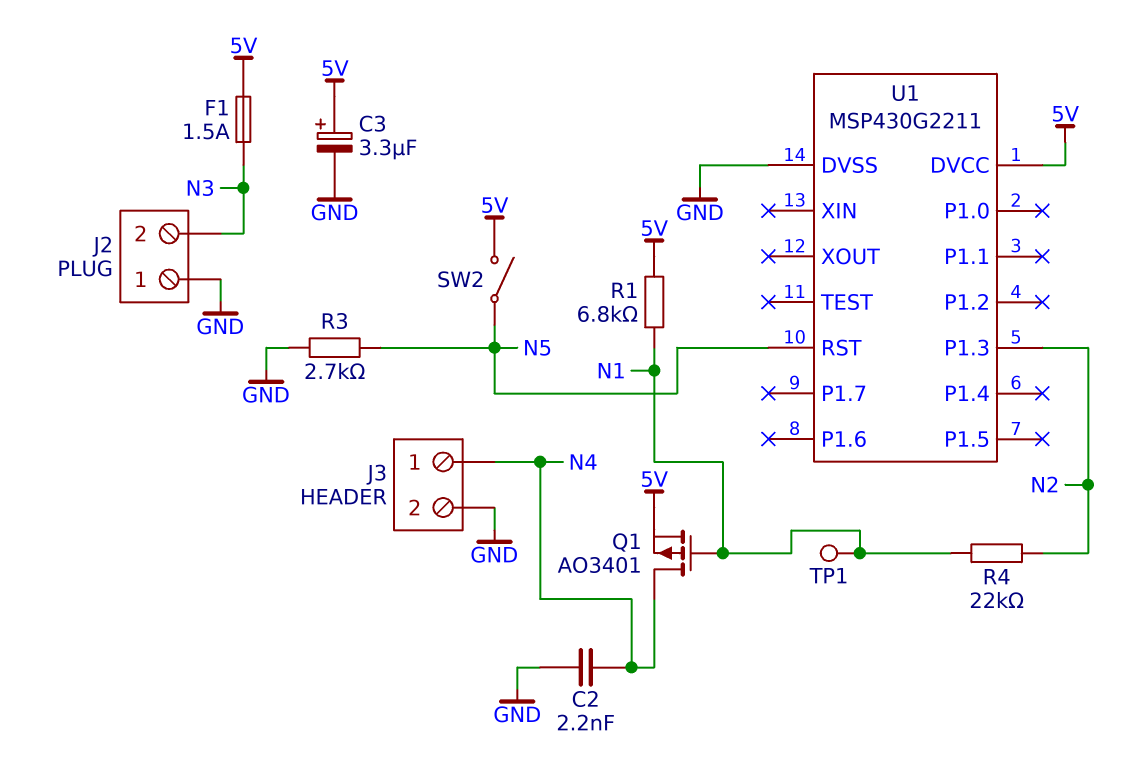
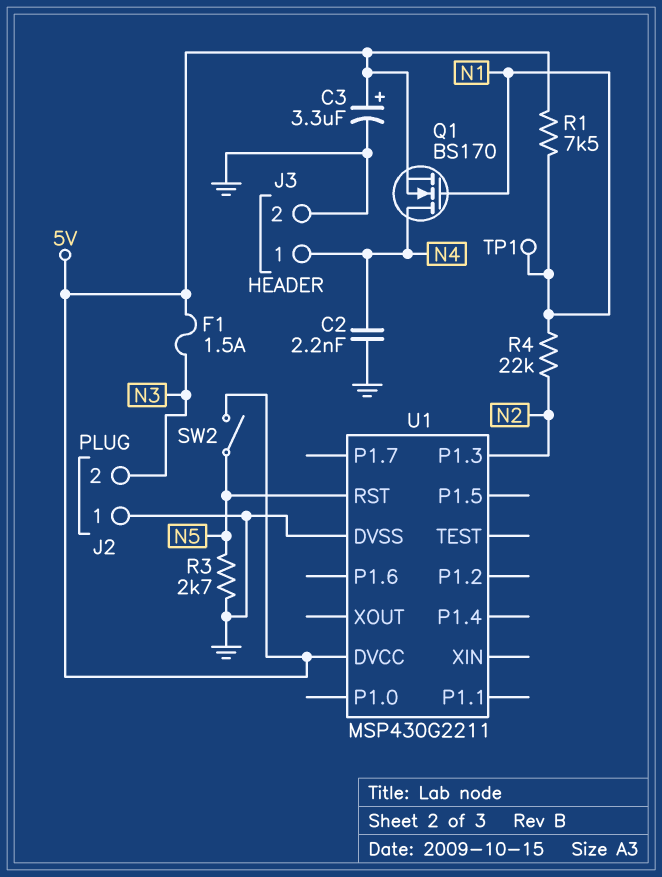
Q1: PMOS AO3401 (G N1, D N4, S 5V) -> NMOS BS170 (G N1, D N4, S 5V)
R1: 6.8k (5V, N1) -> 7.5k (5V, N1)

